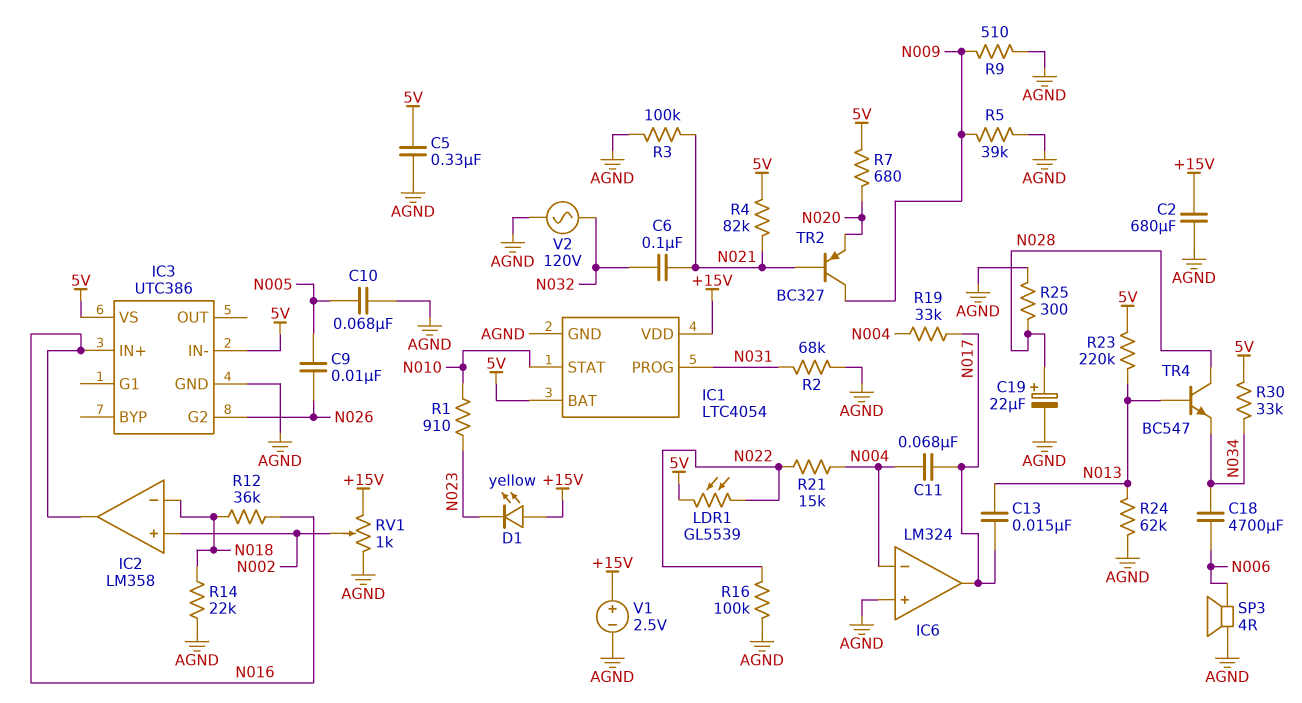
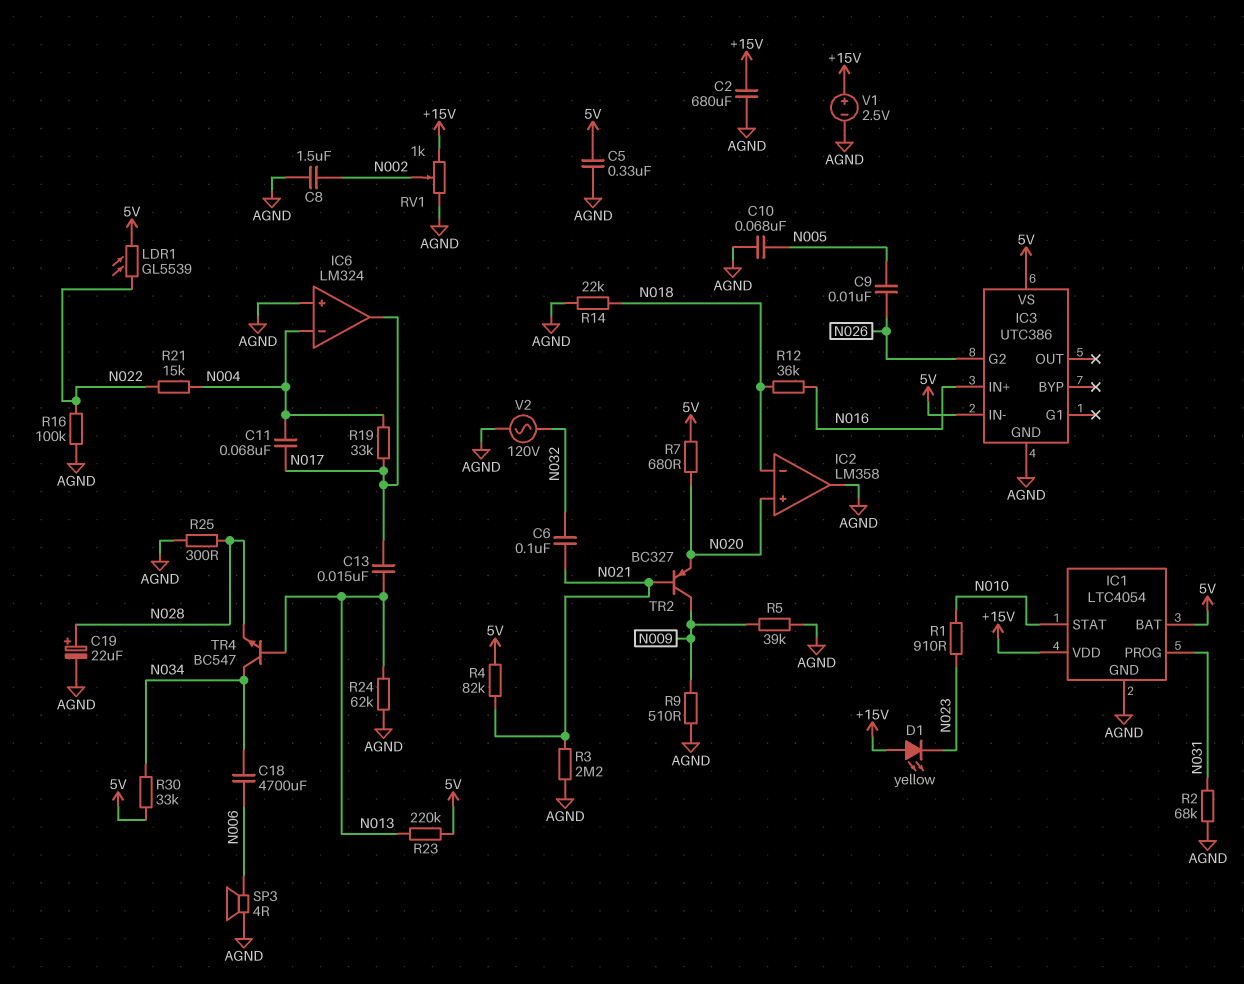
C8: none -> 1.5uF (AGND, N002)
IC2 pin in+: N002 -> N020
IC2 pin out: N016 -> AGND
R3: 100k (AGND, N021) -> 2.2M (AGND, N021)
TR4: NPN BC547 (B N013, C N028, E N034) -> NPN BC547 (B N013, C N034, E N028)

